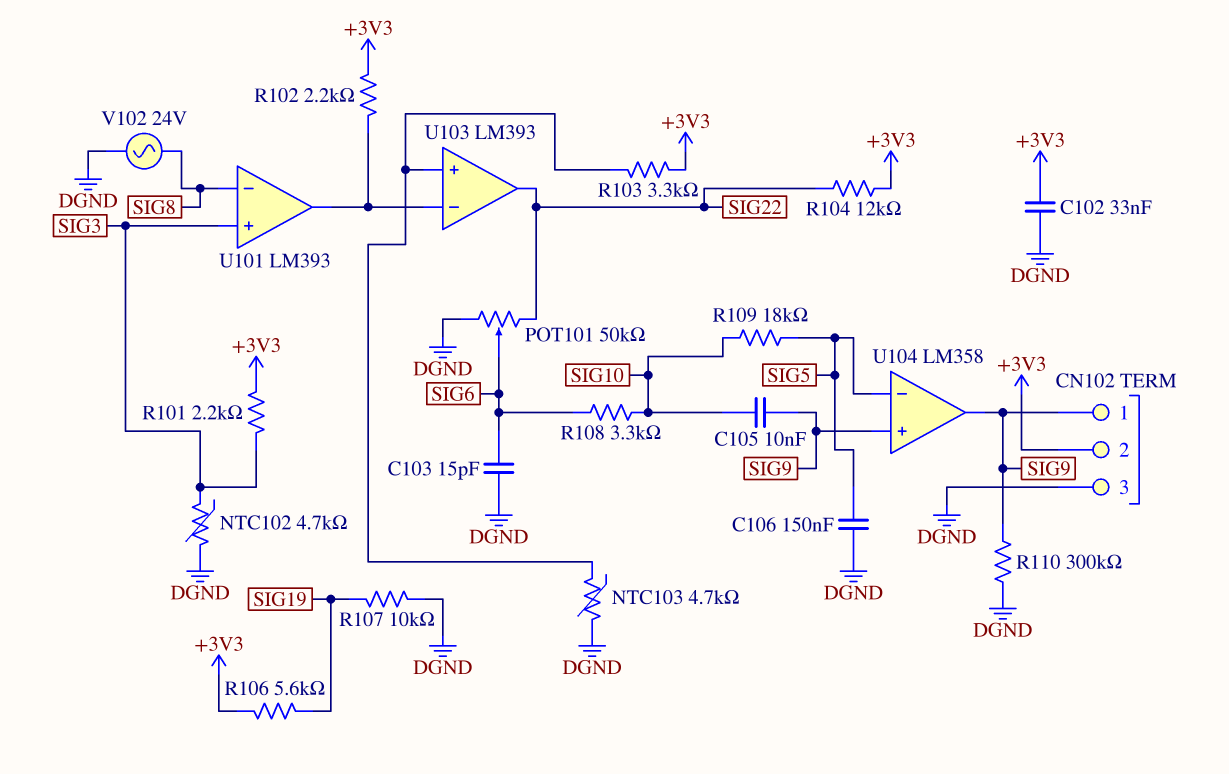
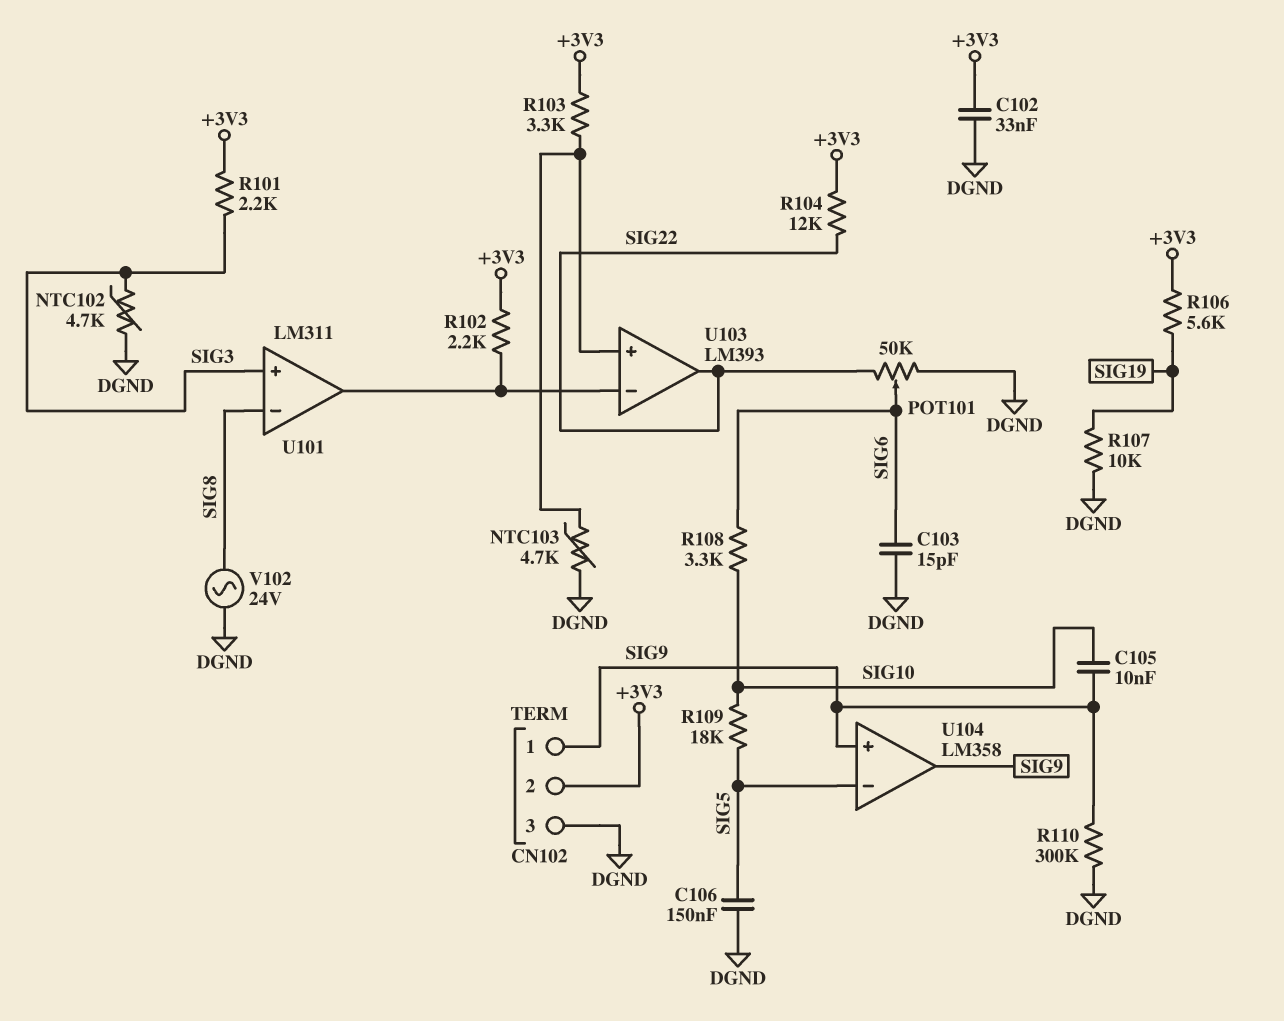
U101: LM393 -> LM311

